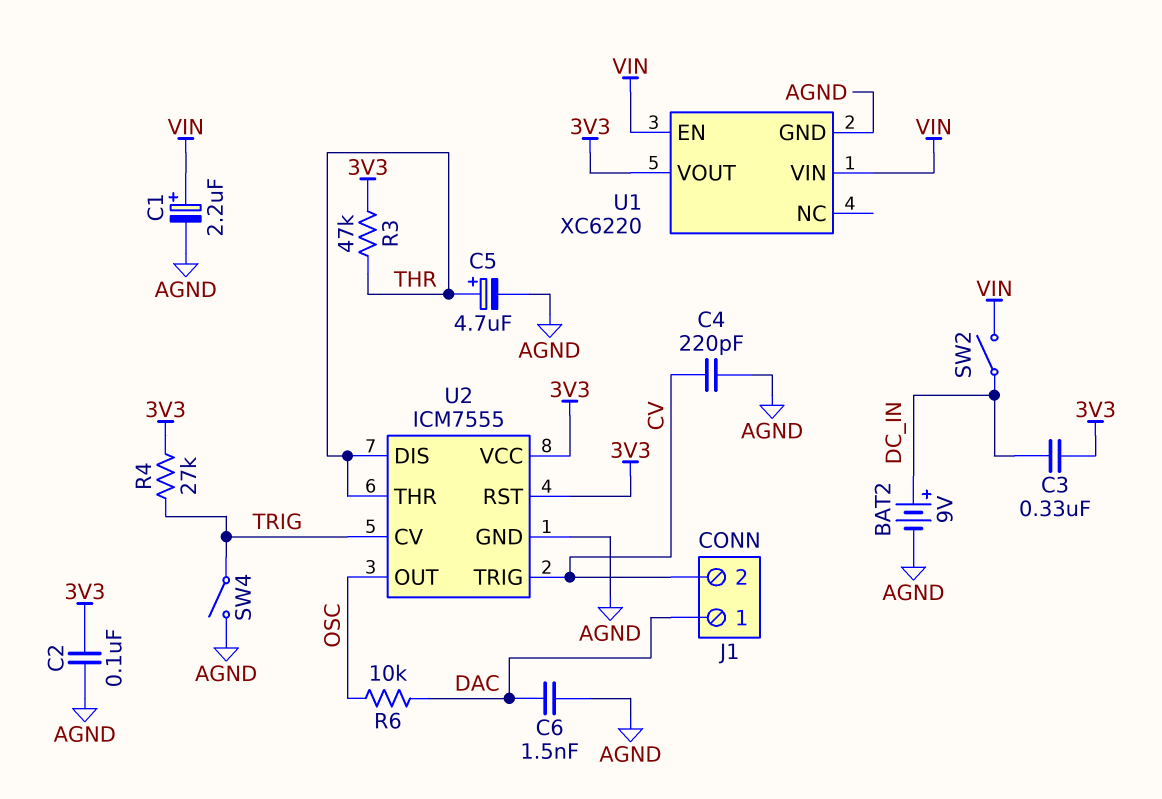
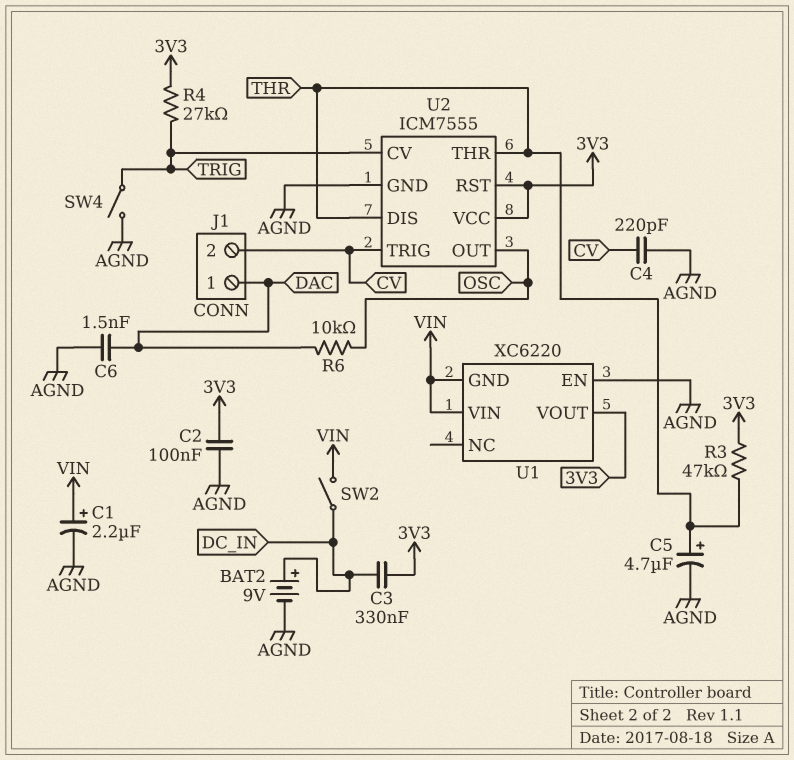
U1 pin EN: VIN -> AGND
U1 pin GND: AGND -> VIN

